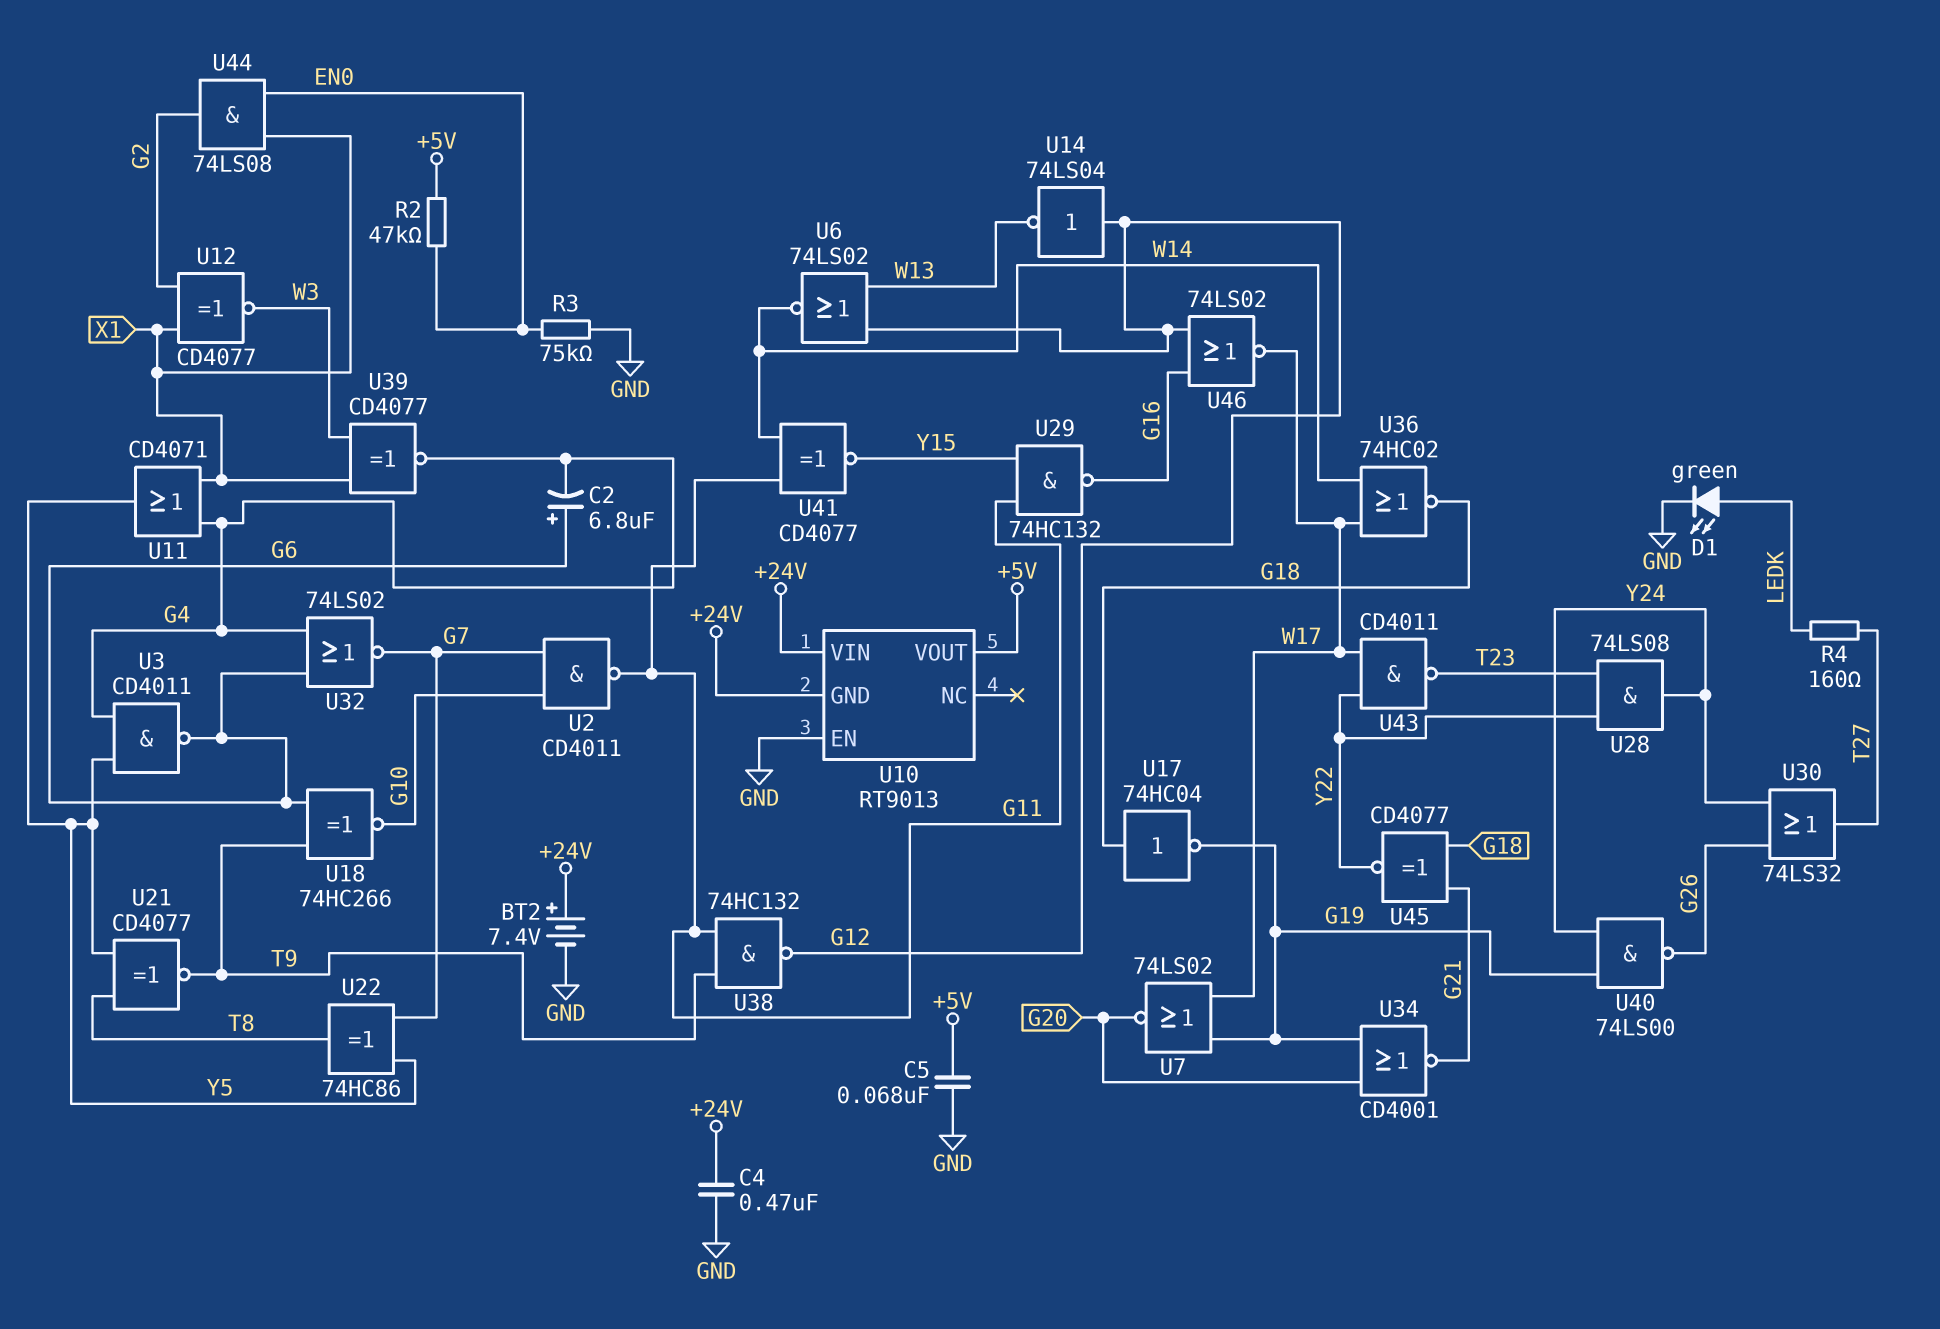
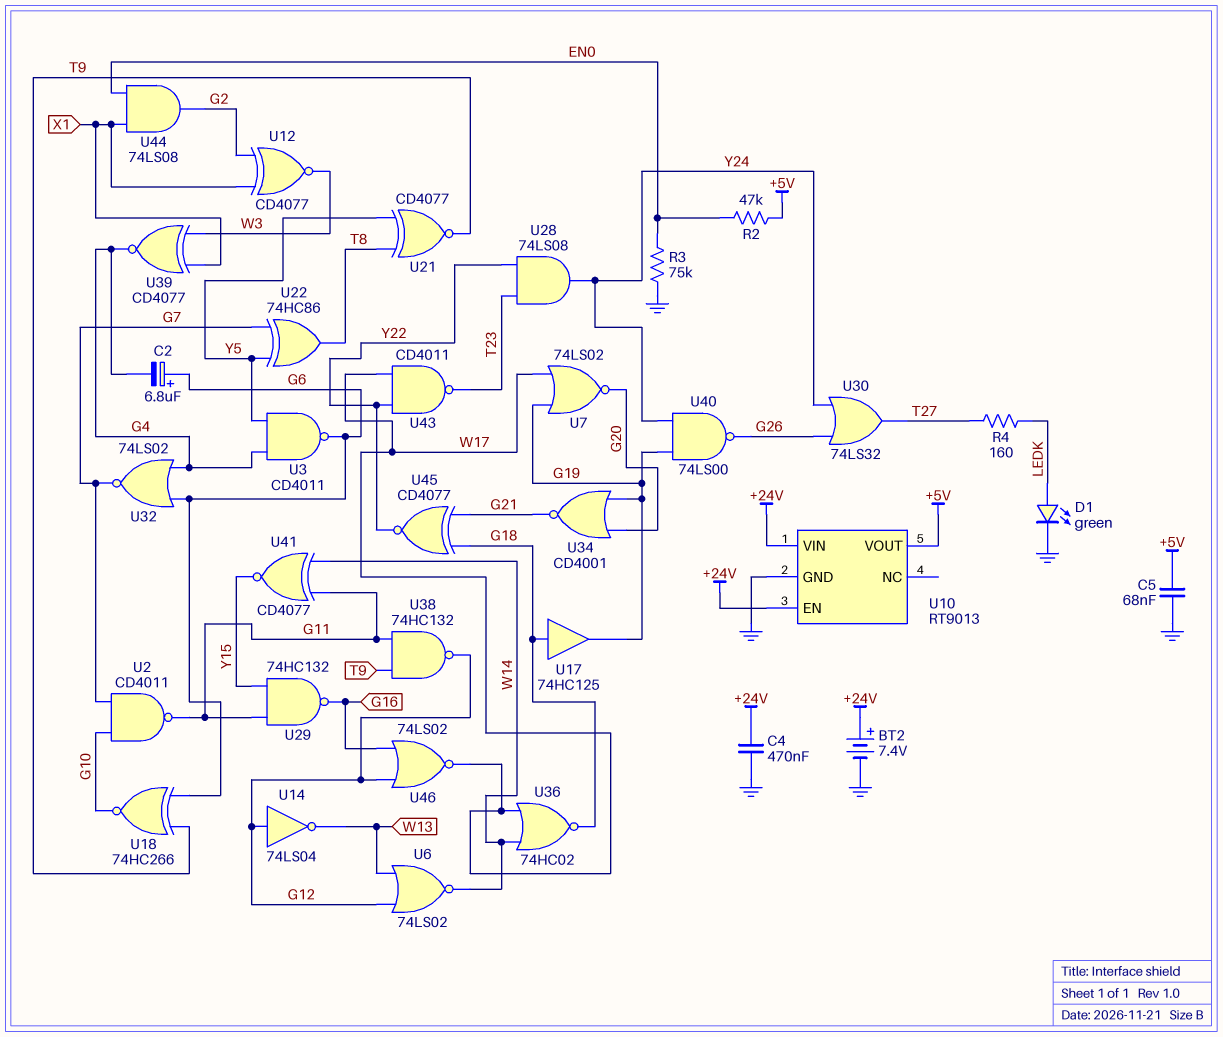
U10 pin EN: GND -> +24V
U10 pin GND: +24V -> GND
U11: OR CD4071 (in G4, in X1, out Y5) -> none
U17: NOT 74HC04 (in G18, out G19) -> buffer 74HC125 (in G18, out G19)

